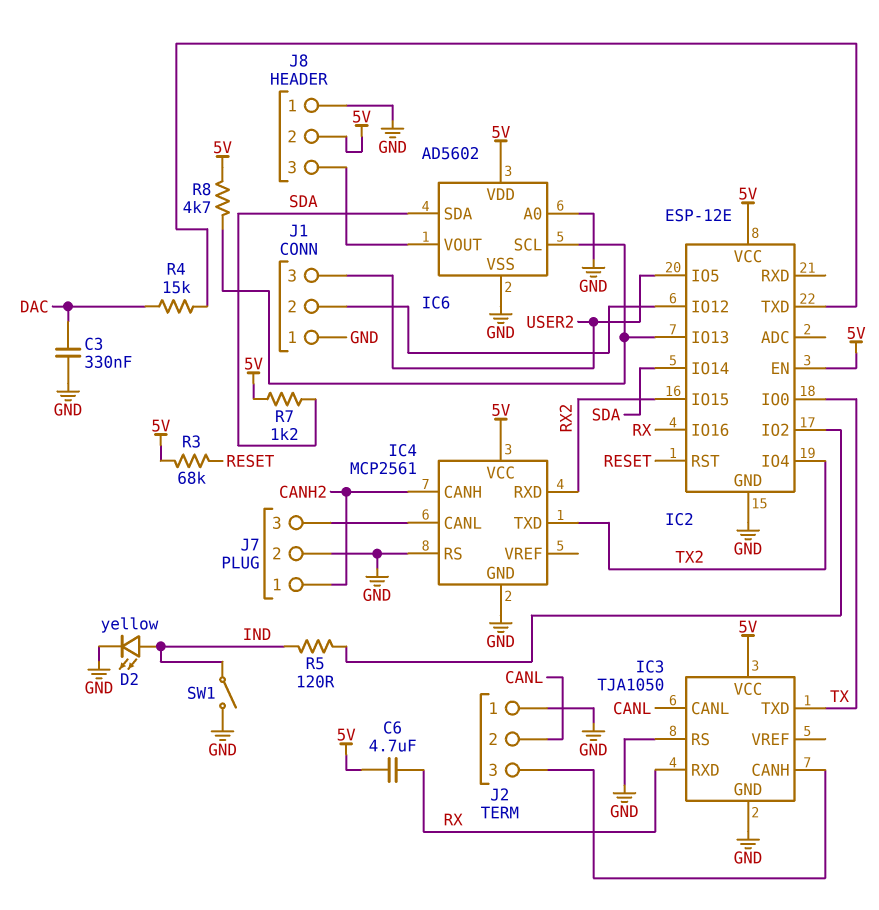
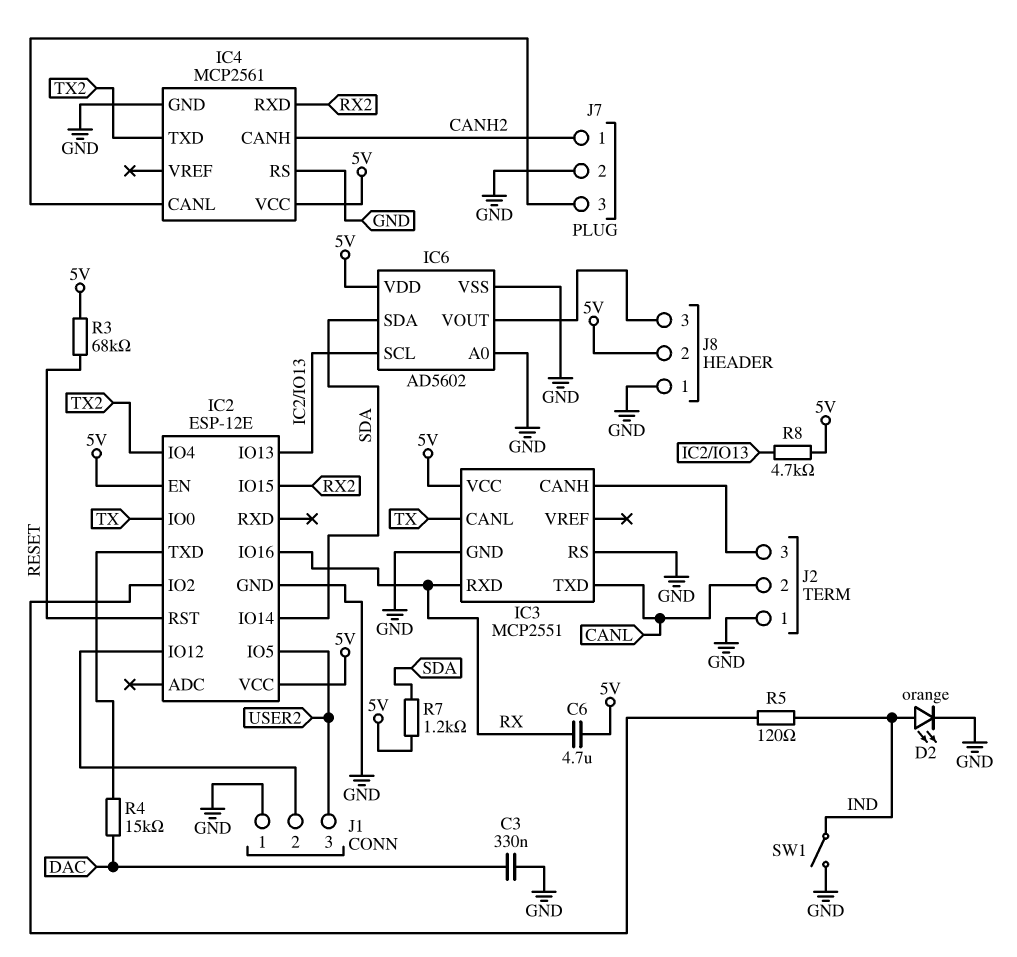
D2: LED yellow (A IND, K GND) -> LED orange (A IND, K GND)
IC3: TJA1050 -> MCP2551
IC3 pin CANL: CANL -> TX
IC3 pin TXD: TX -> CANL

